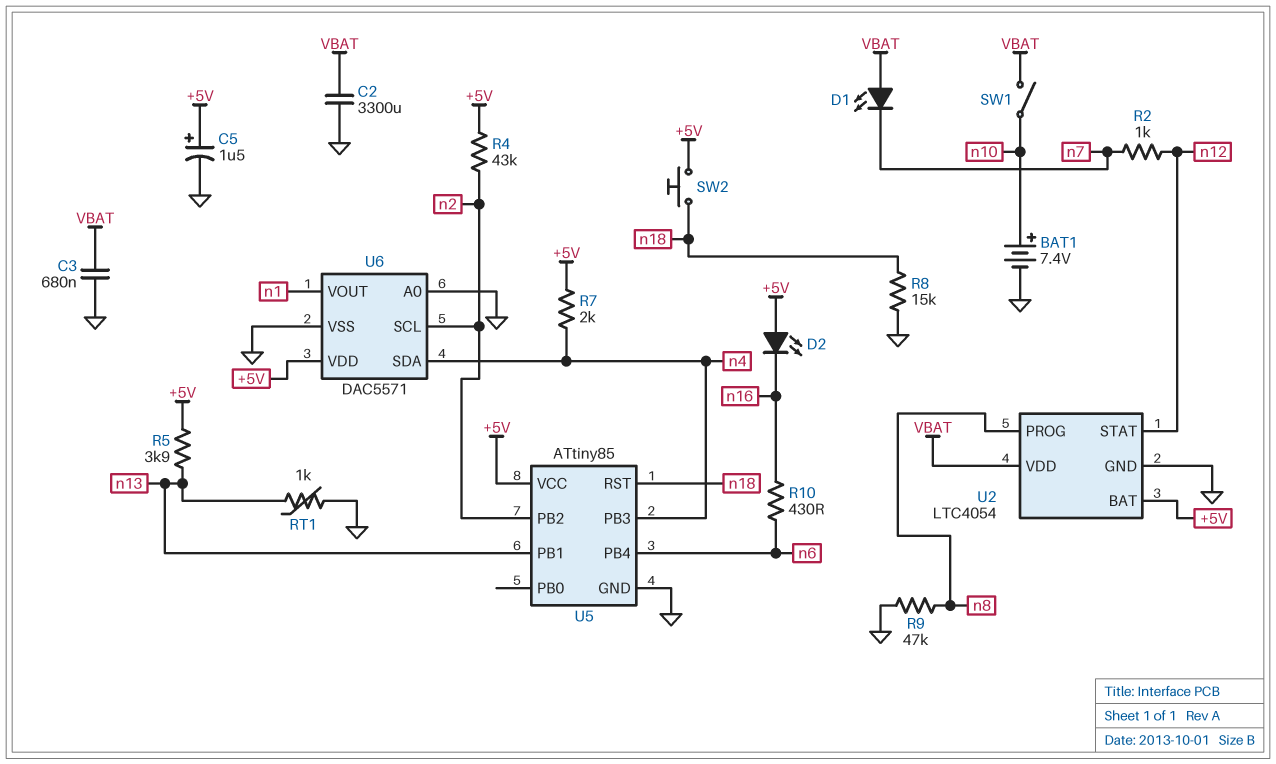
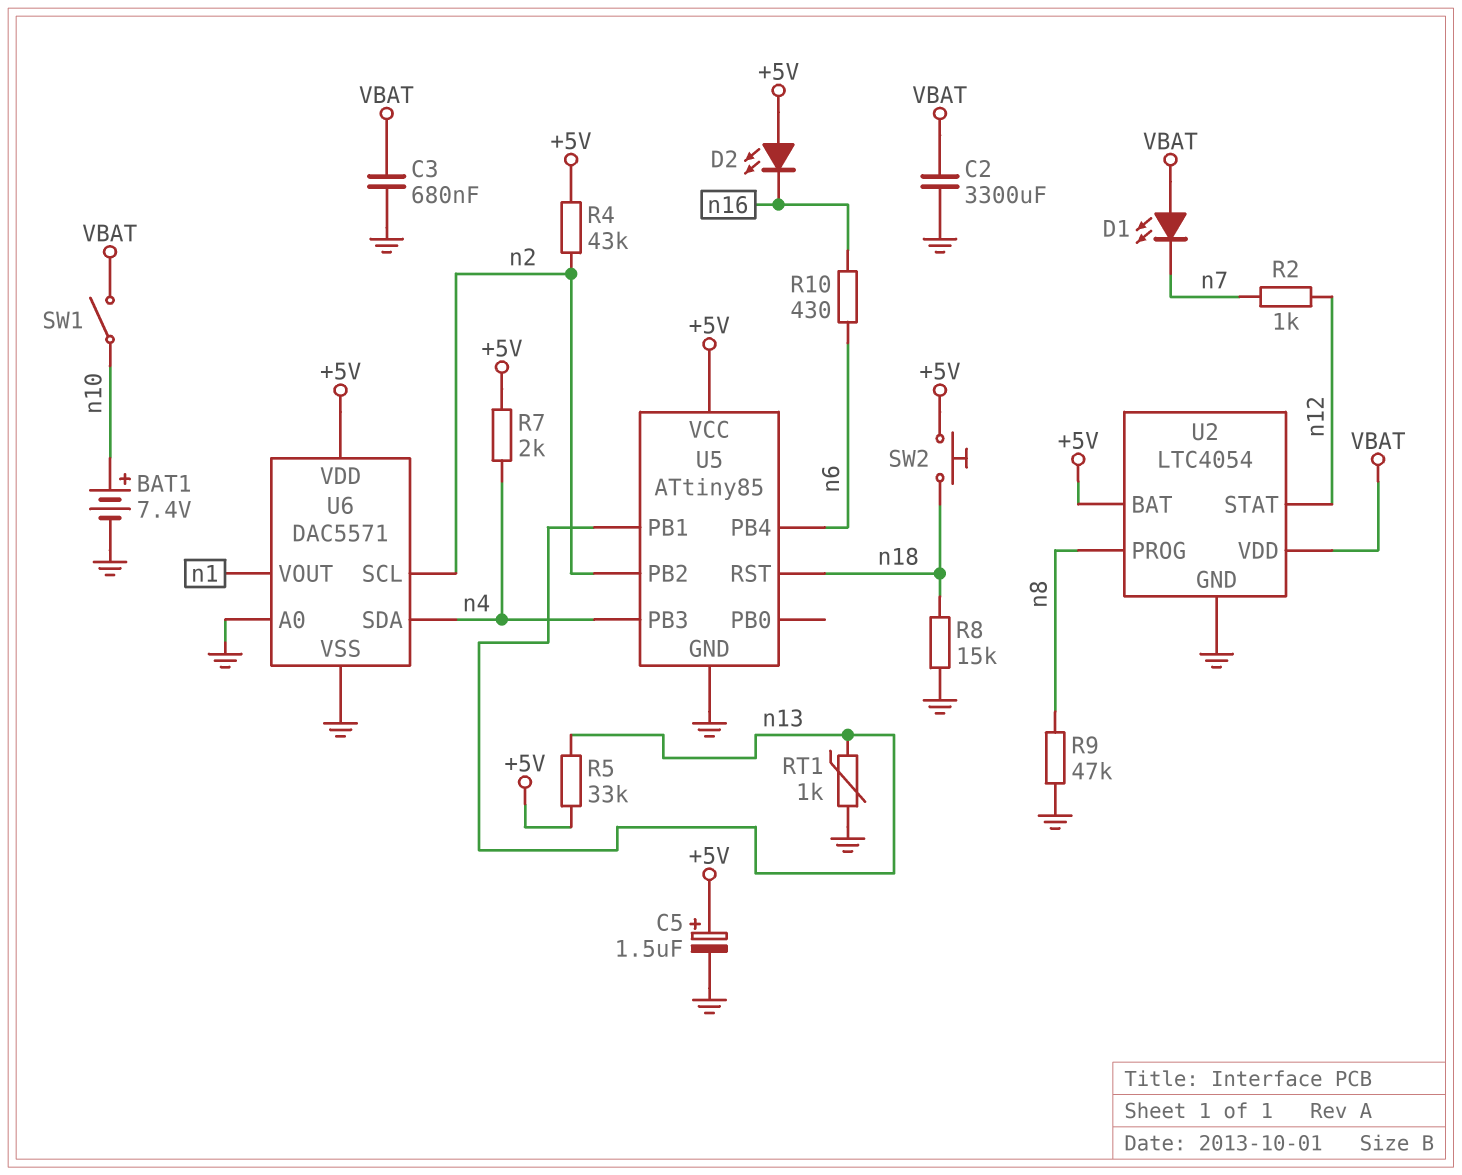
R5: 3.9k (+5V, n13) -> 33k (+5V, n13)

